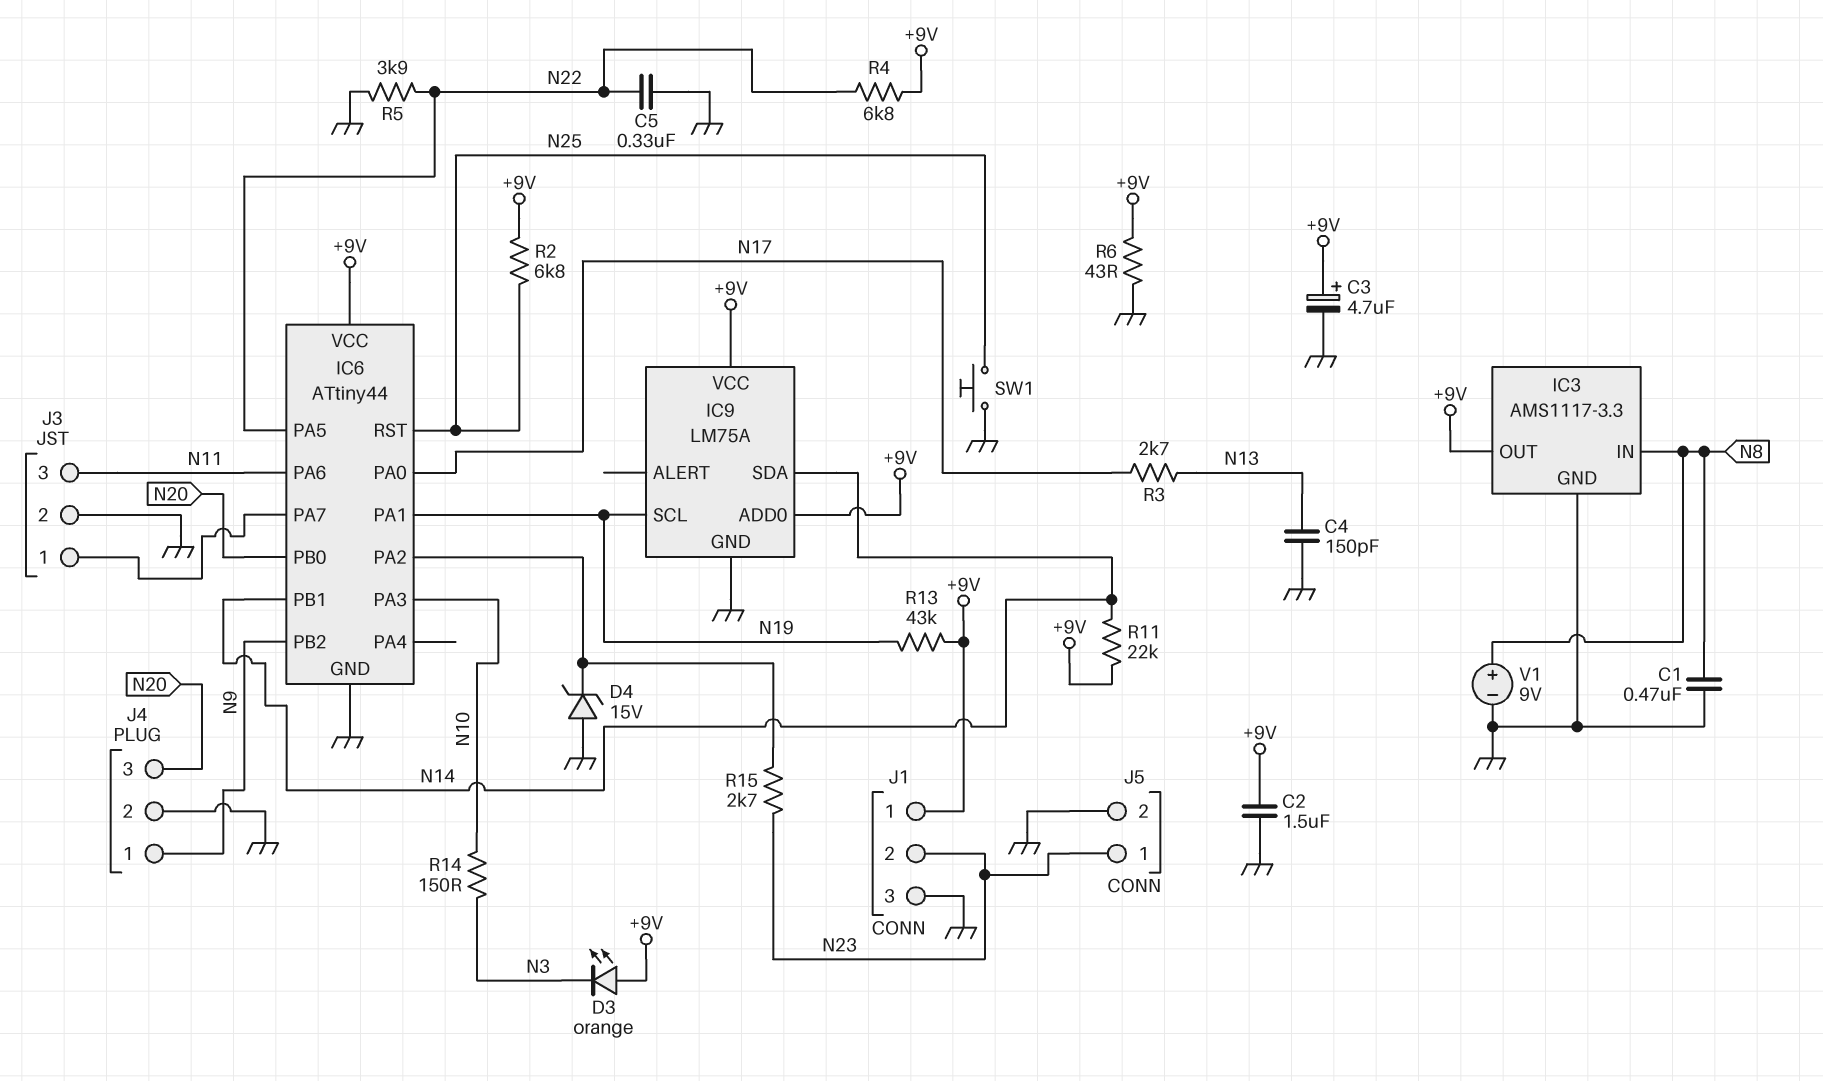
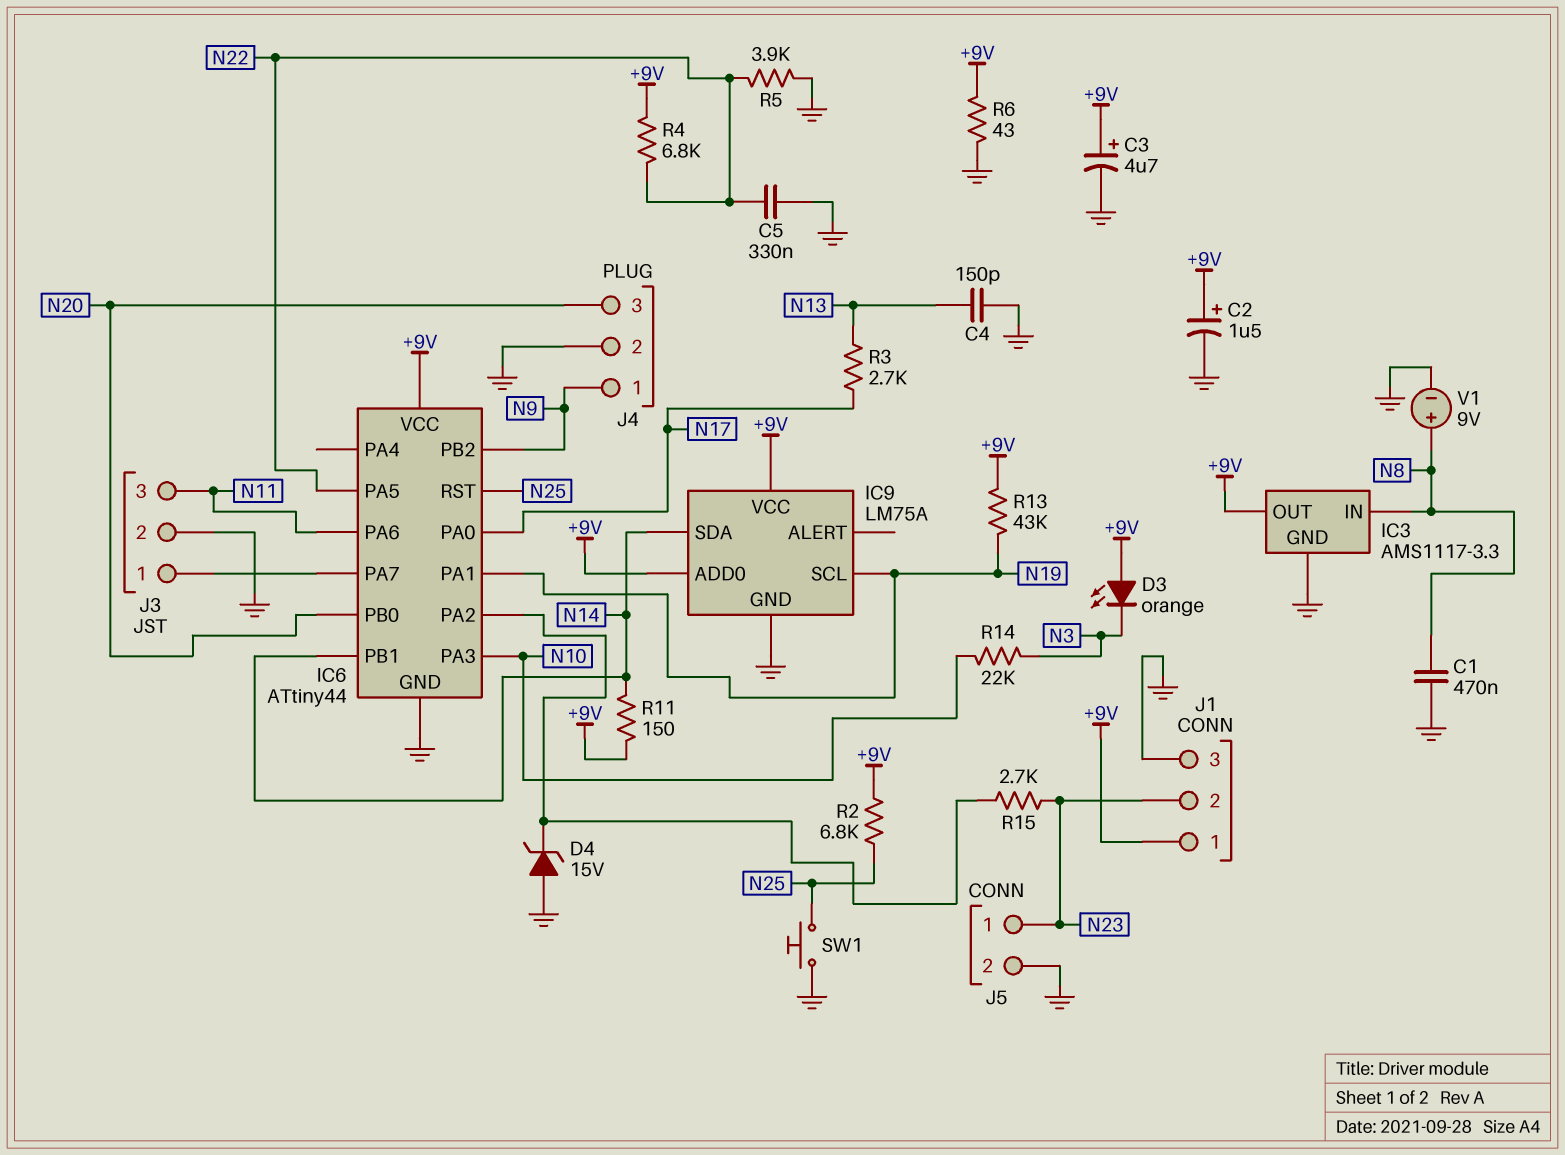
C2: 1.5uF (+9V, GND) -> 1.5uF (plus +9V, minus GND)
R11: 22k (+9V, N14) -> 150 (+9V, N14)
R14: 150 (N3, N10) -> 22k (N3, N10)

